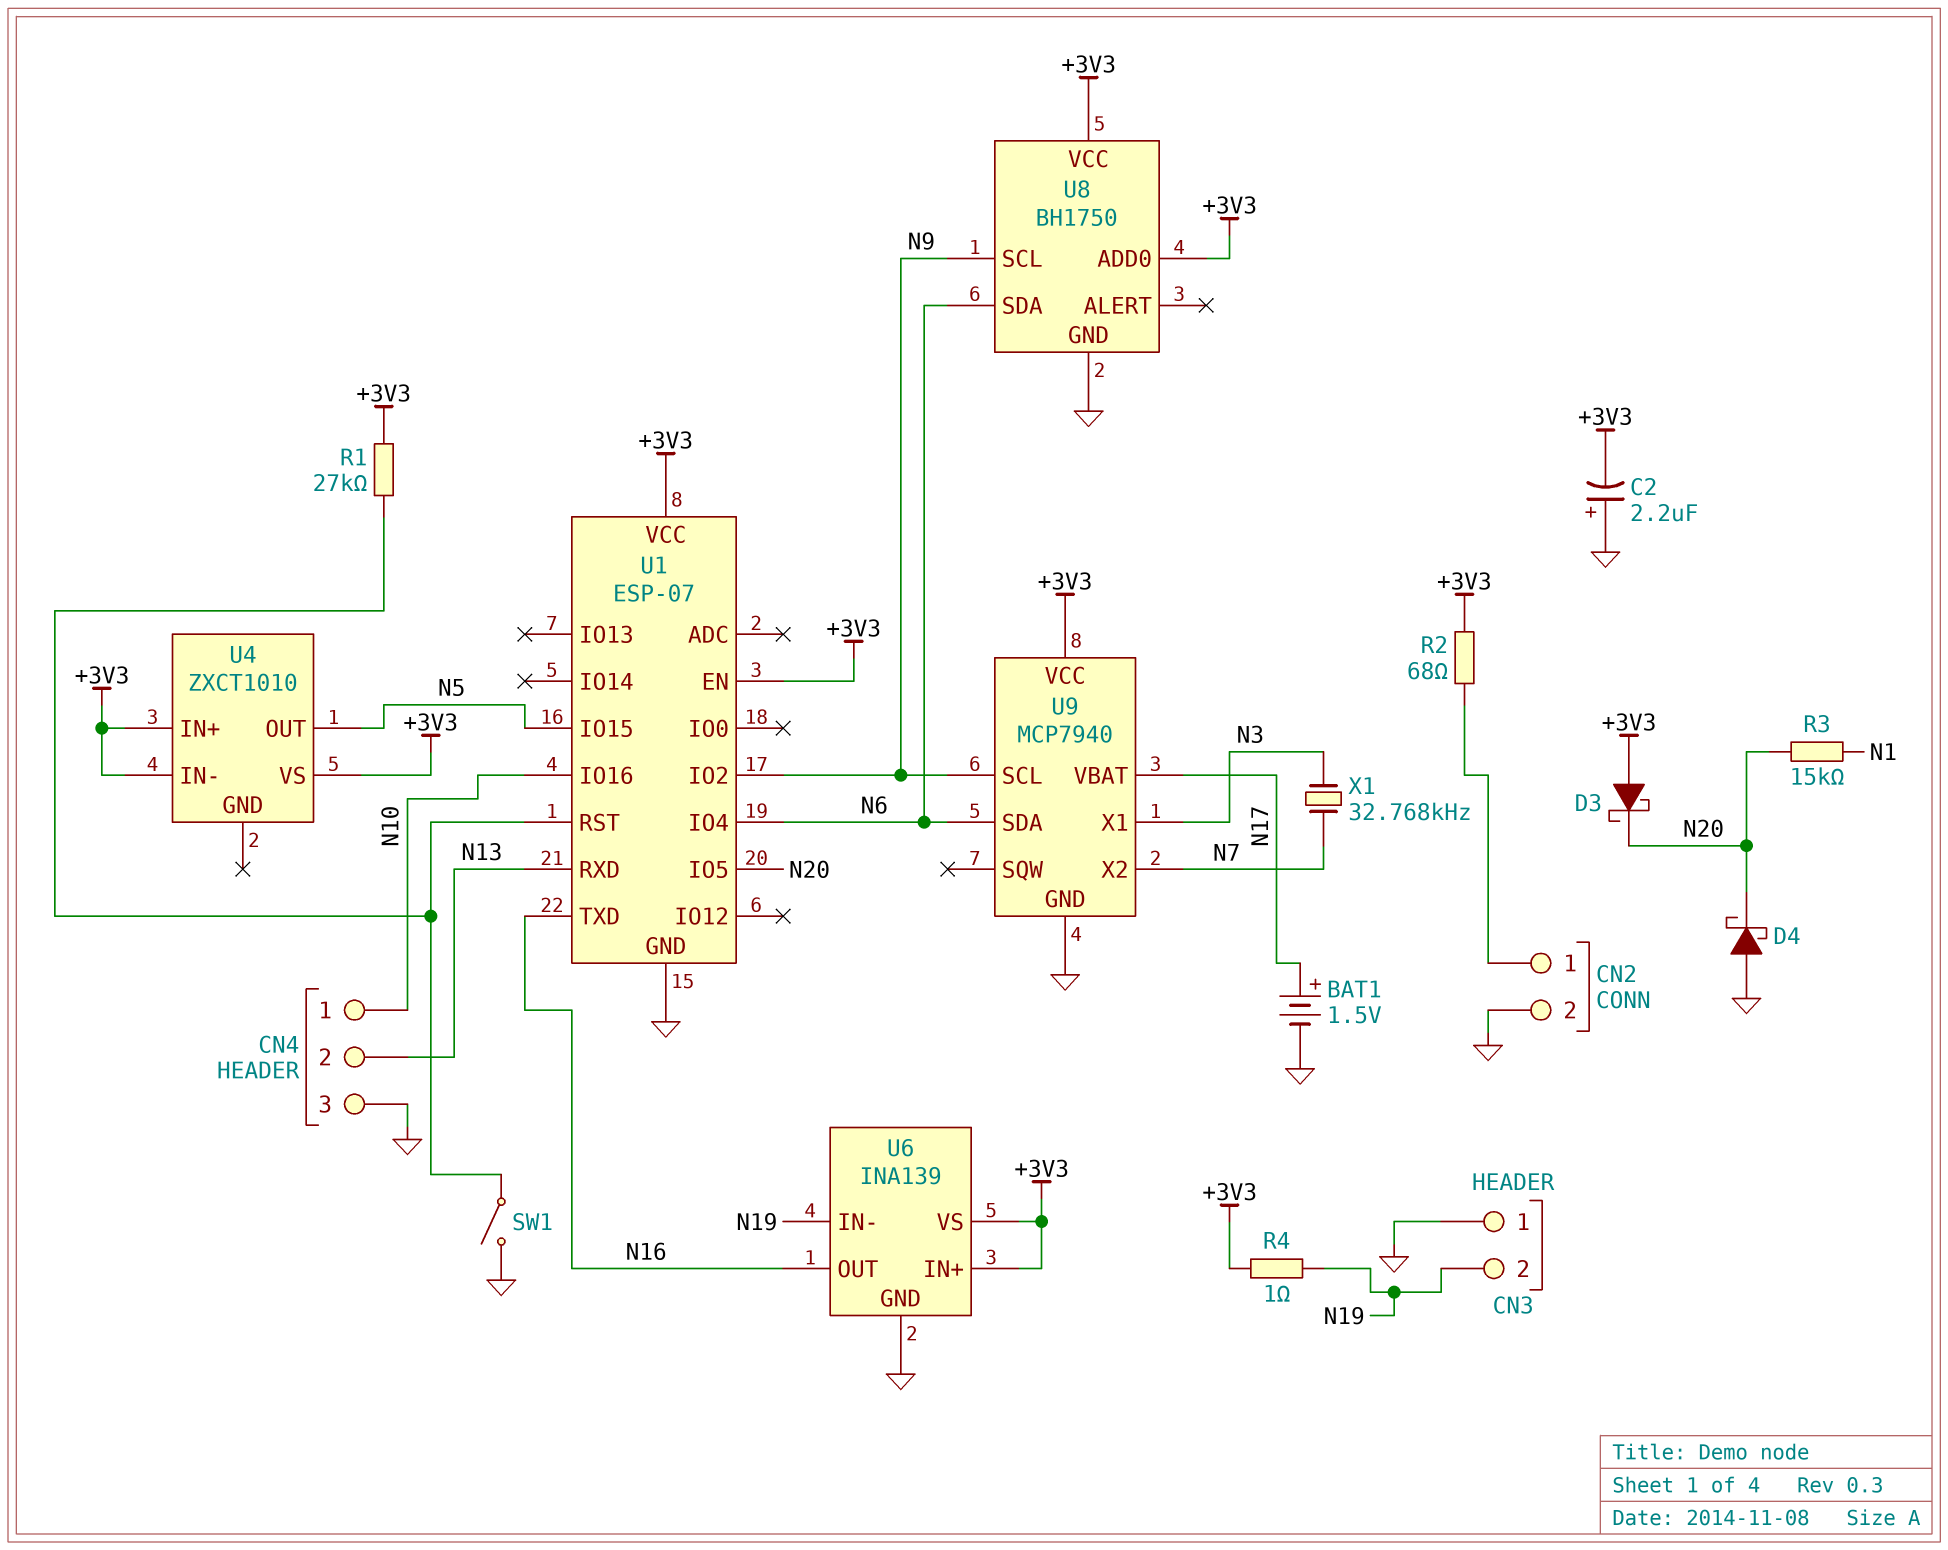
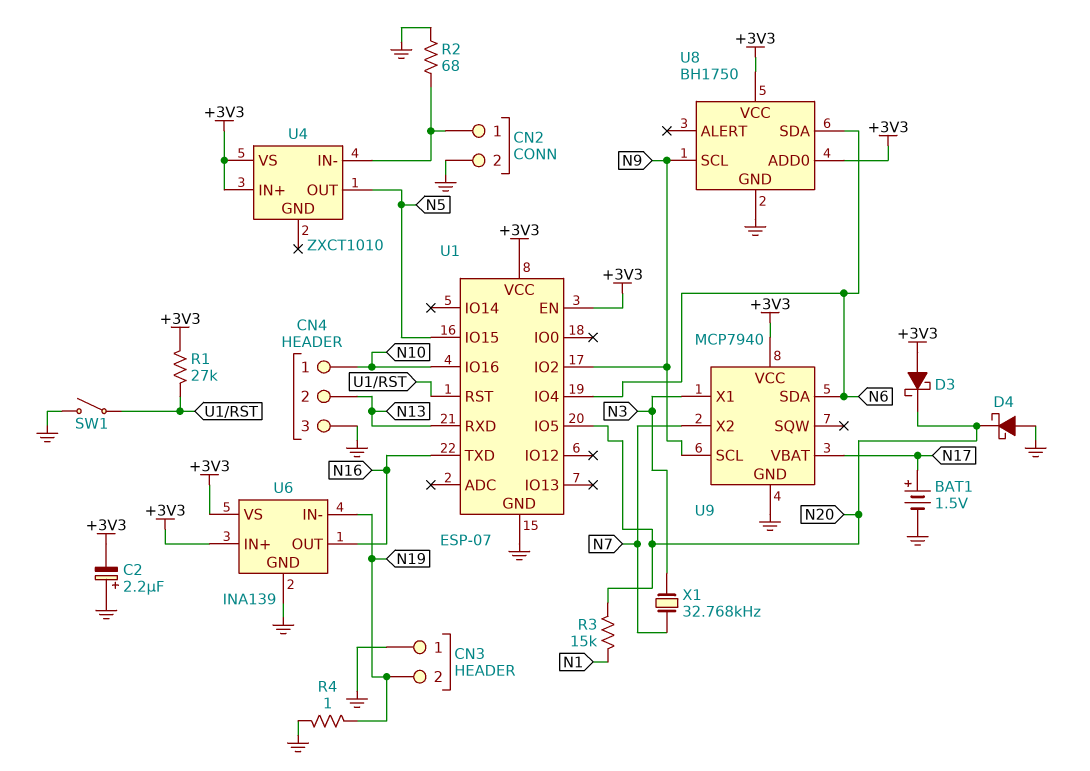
R2: 68 (+3V3, CN2/1) -> 68 (CN2/1, GND)
R4: 1 (+3V3, N19) -> 1 (GND, N19)
U4 pin IN-: +3V3 -> CN2/1

